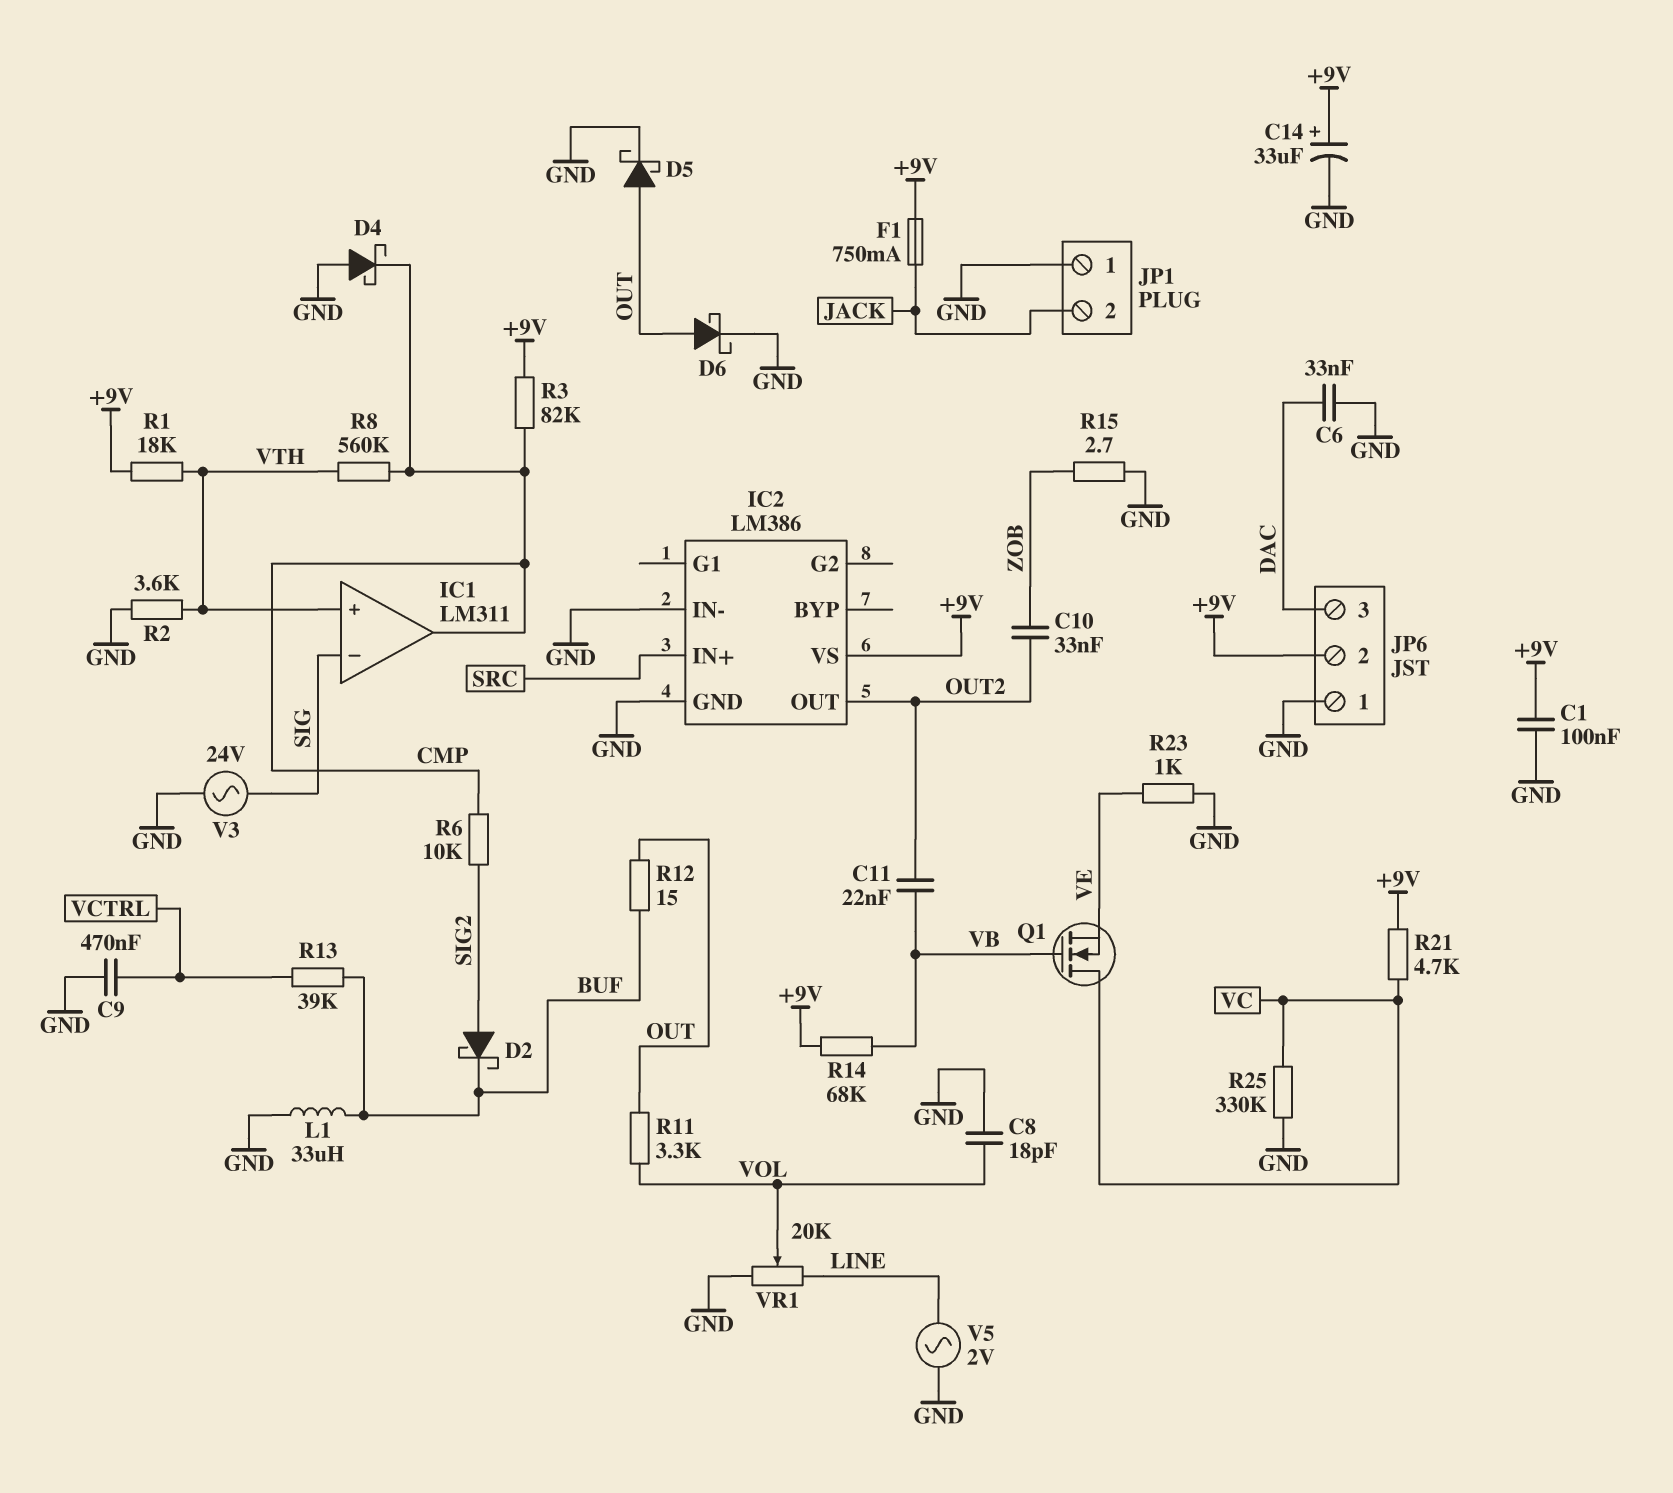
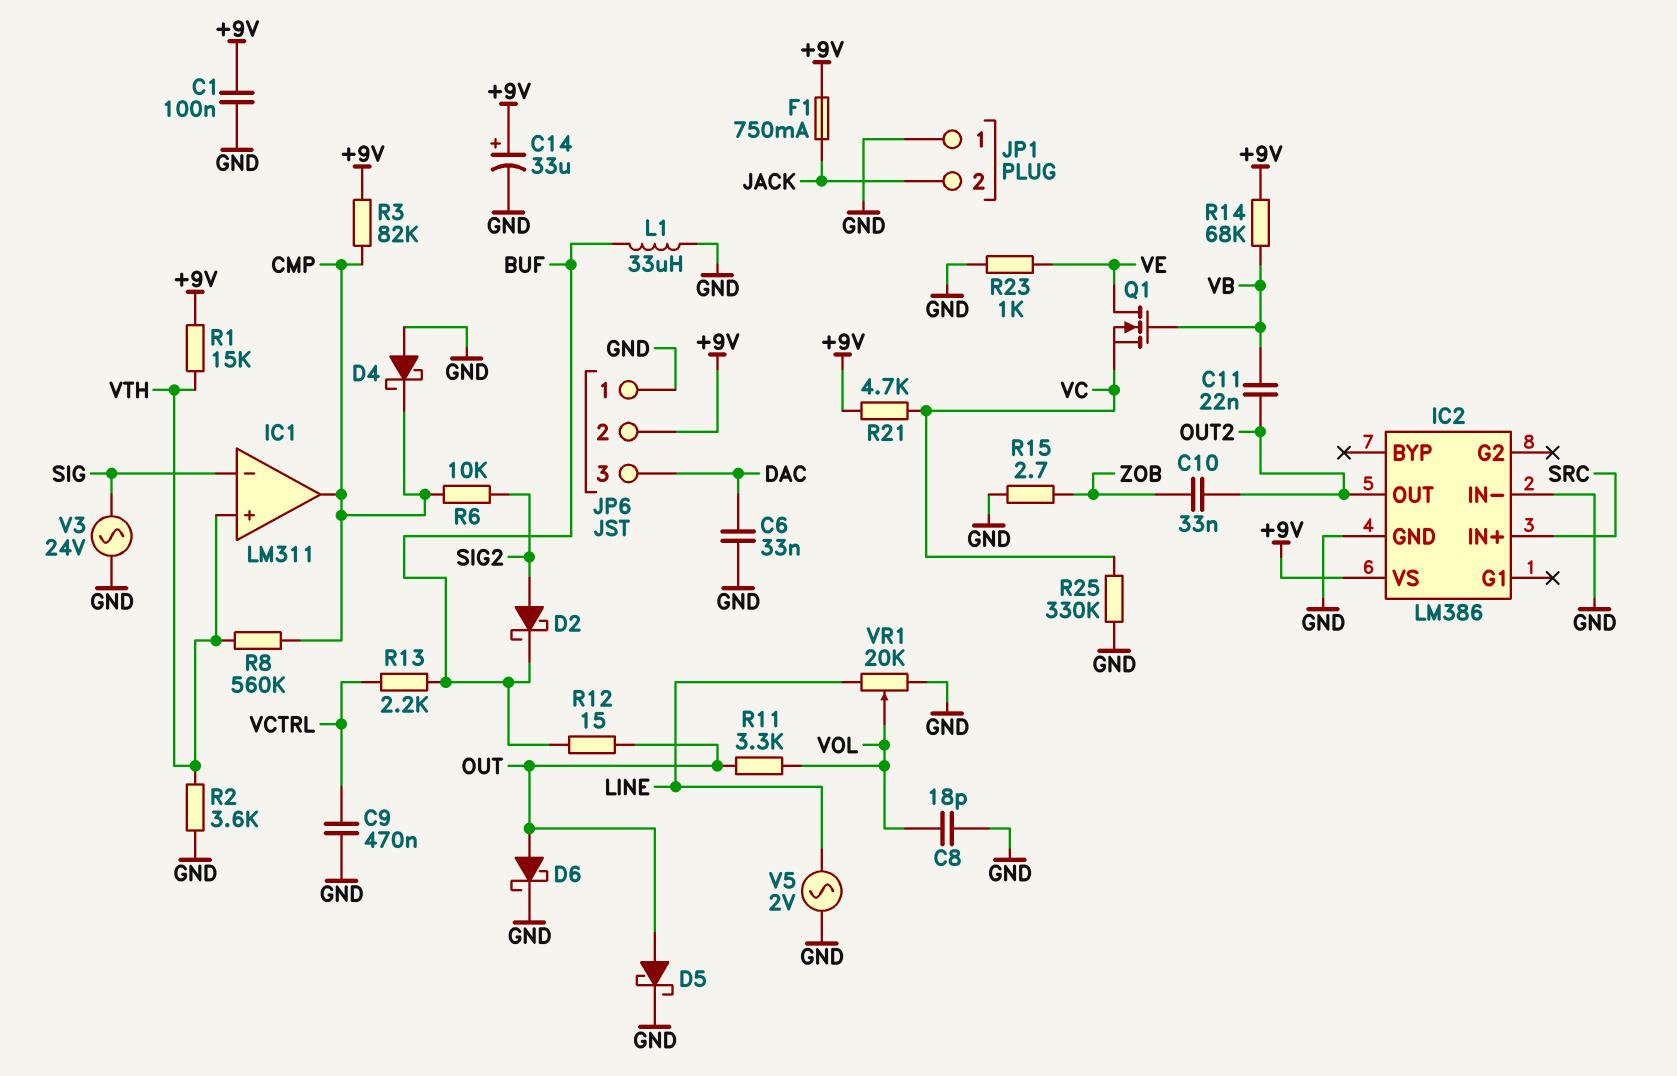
Q1: NMOS (G VB, D VC, S VE) -> NMOS (G VB, D VE, S VC)
R1: 18k (+9V, VTH) -> 15k (+9V, VTH)
R13: 39k (BUF, VCTRL) -> 2.2k (BUF, VCTRL)

